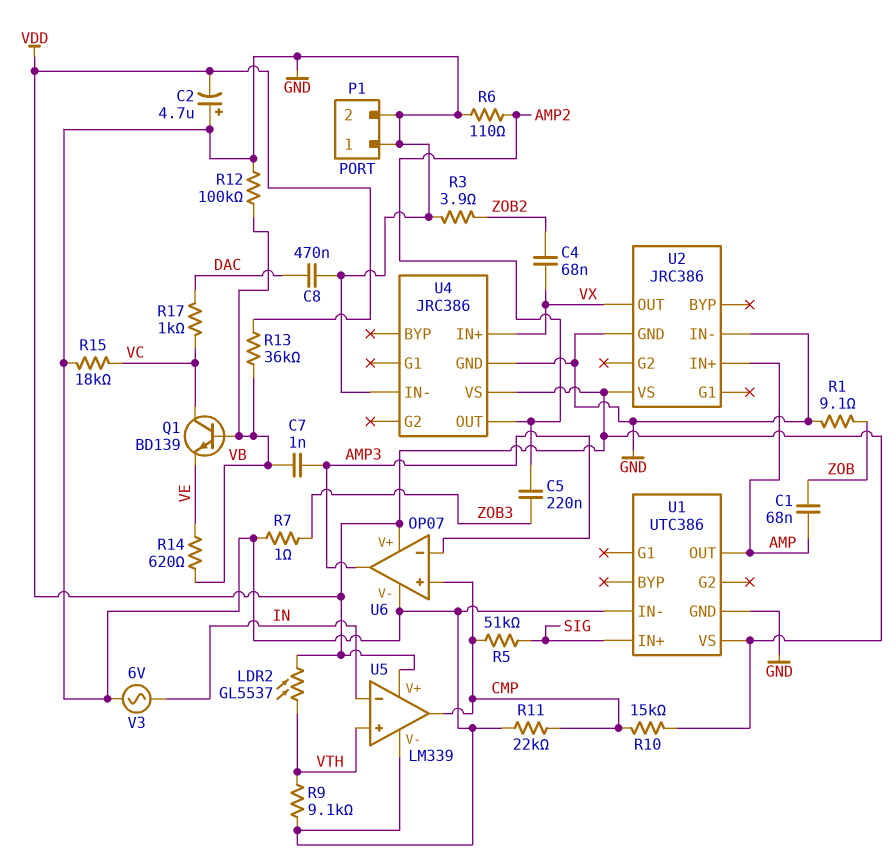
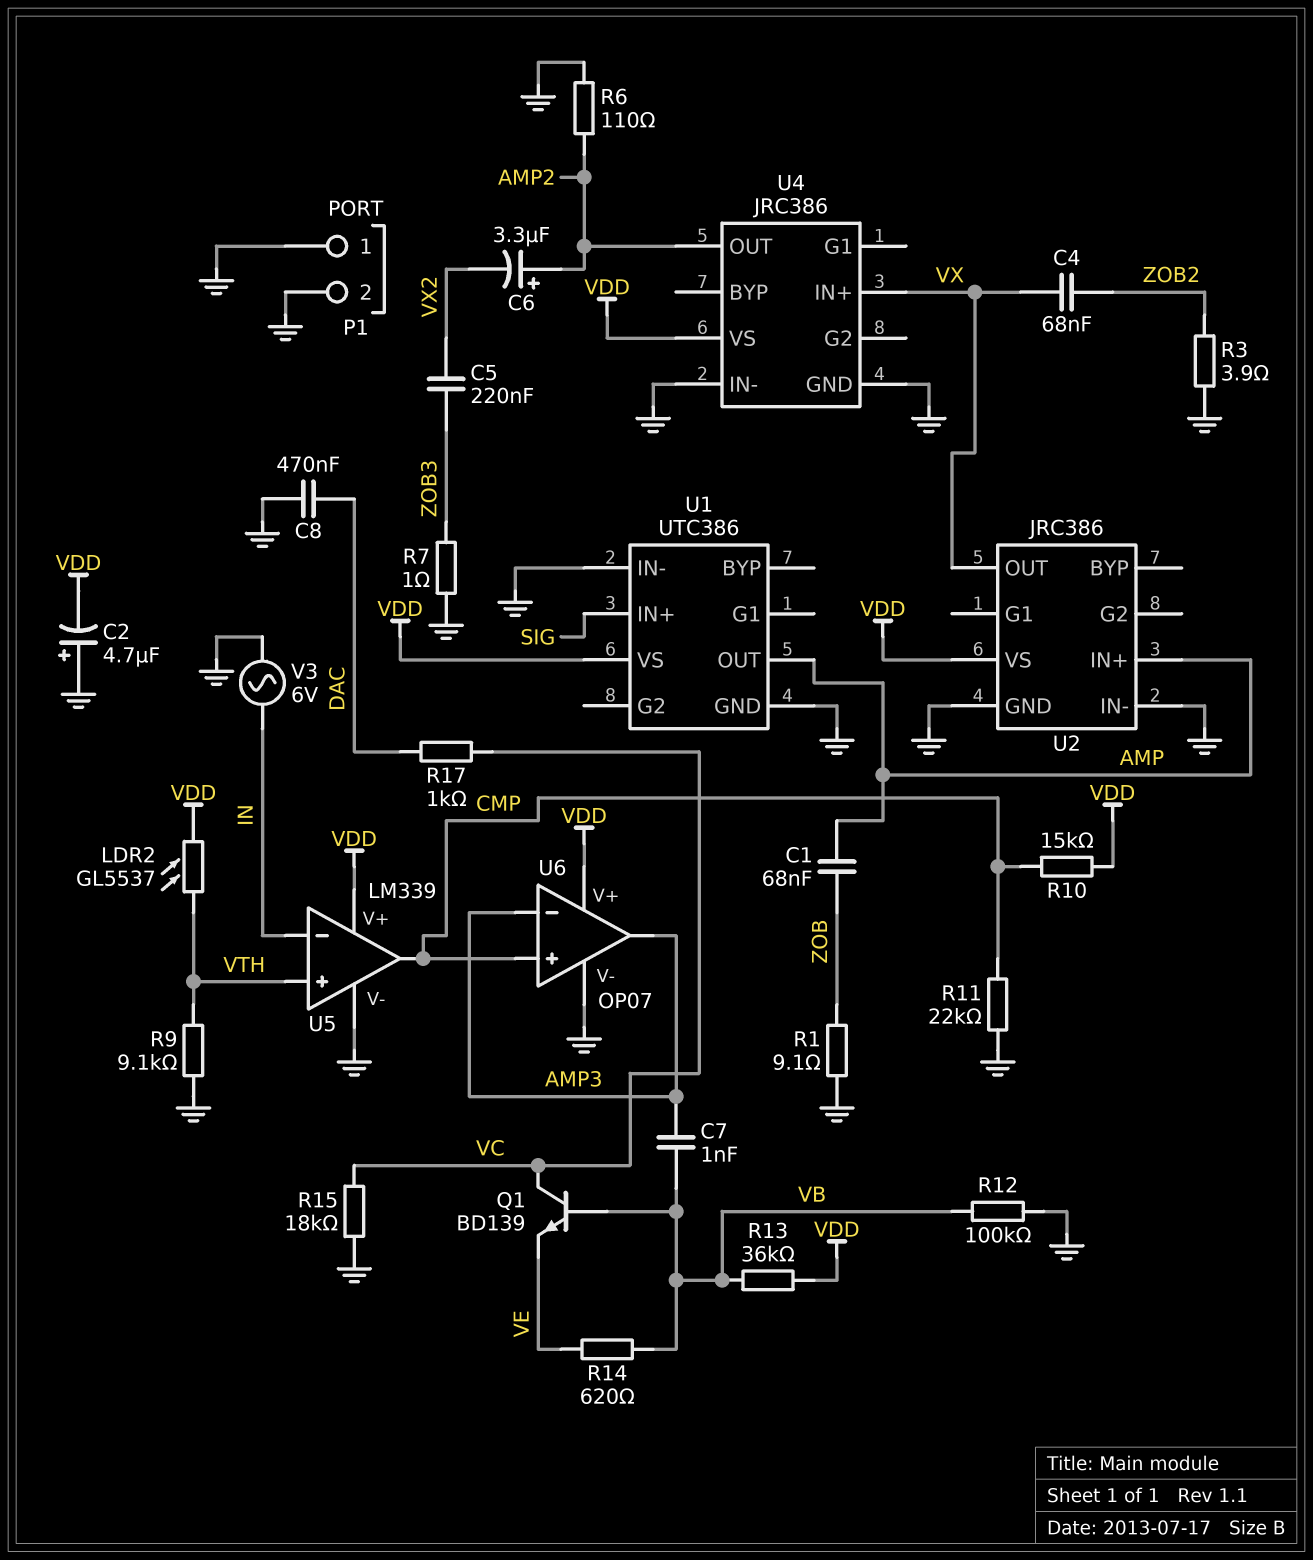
C5: 220nF (AMP2, ZOB3) -> 220nF (VX2, ZOB3)
C6: none -> 3.3uF (plus AMP2, minus VX2)
R5: 51k (CMP, SIG) -> none

